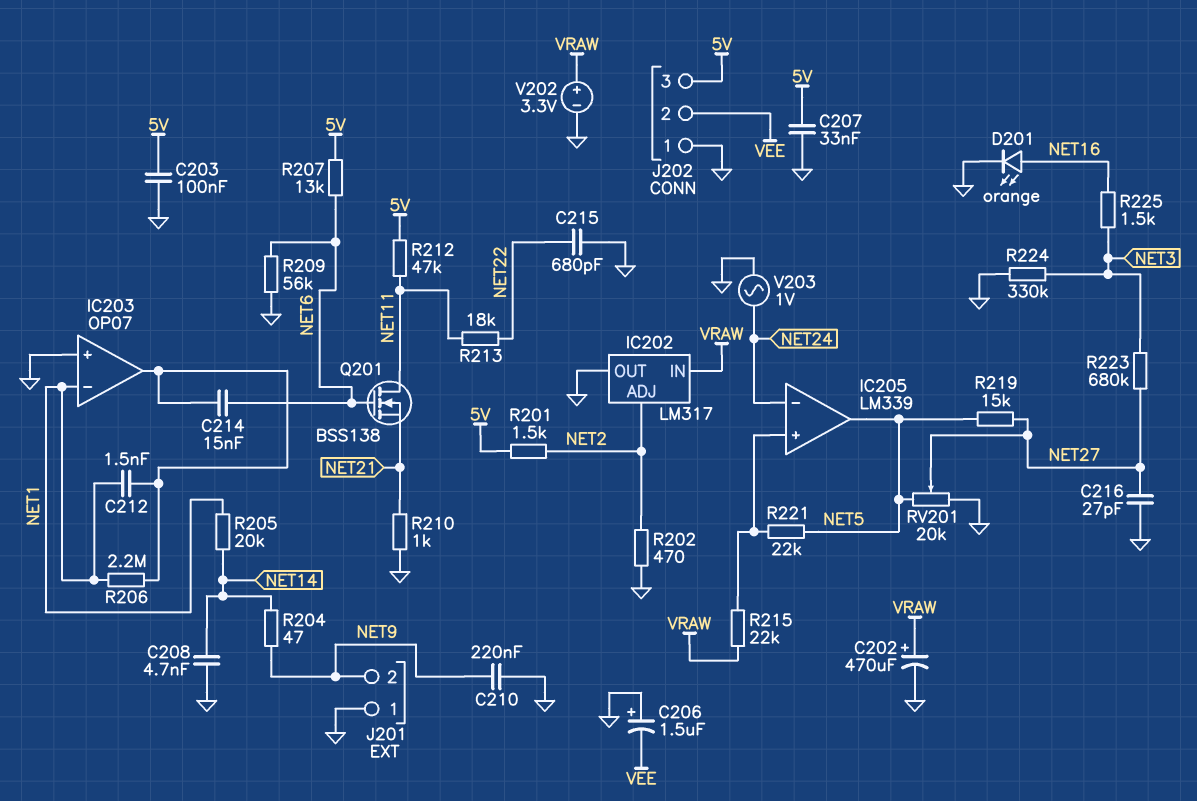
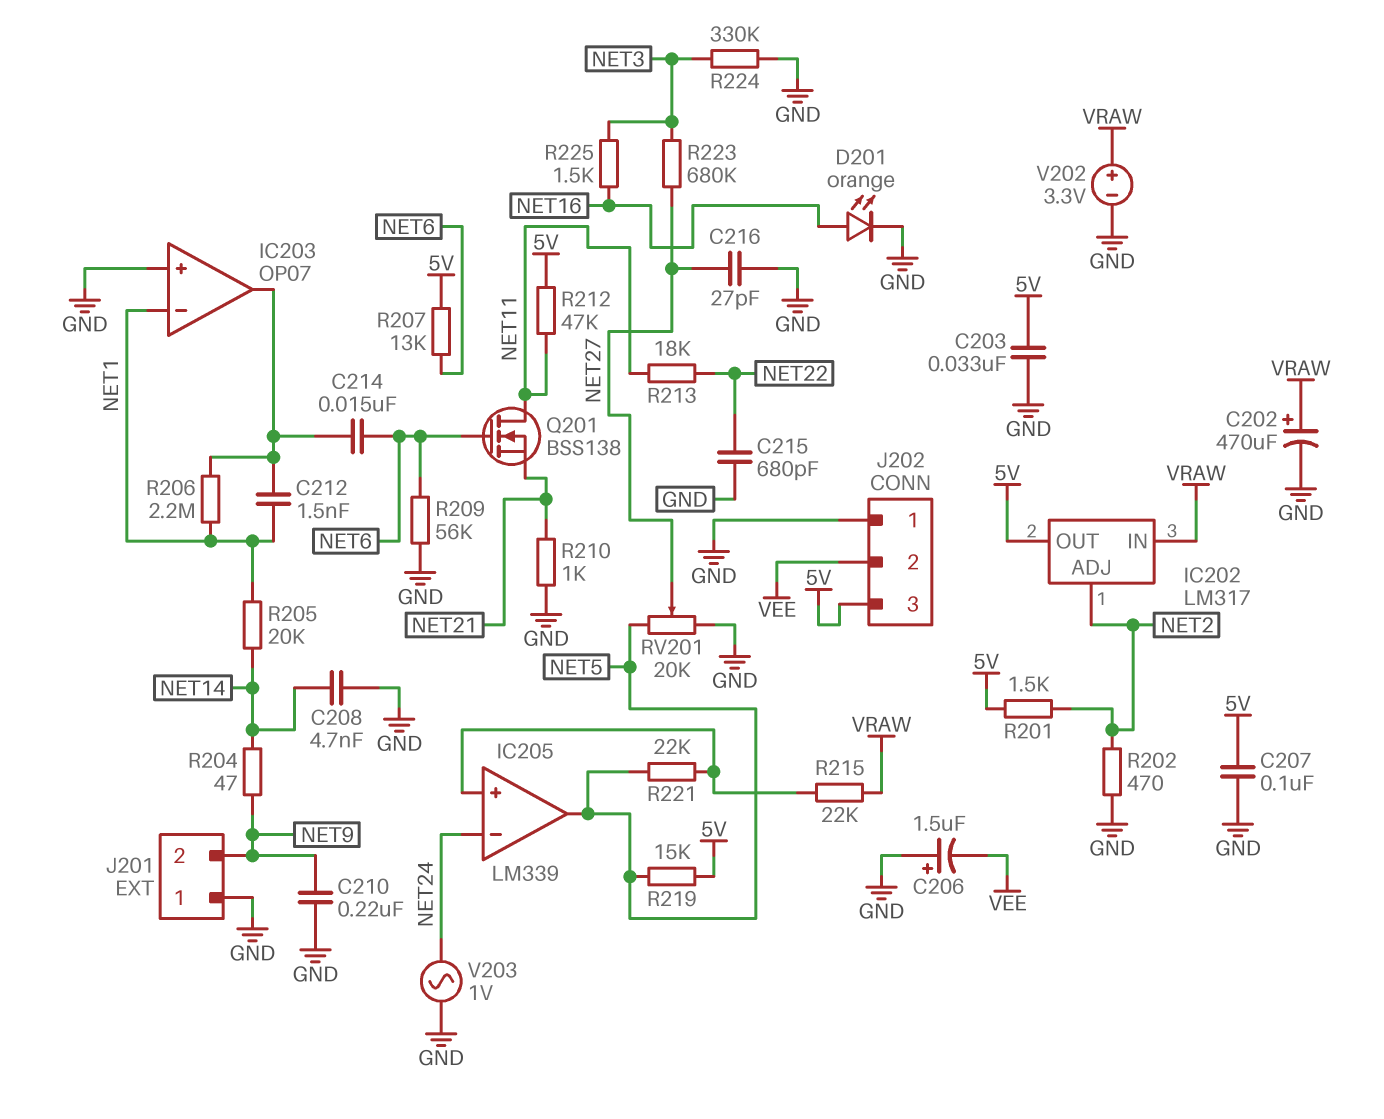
C203: 100nF (5V, GND) -> 33nF (5V, GND)
C207: 33nF (5V, GND) -> 100nF (5V, GND)
IC202 pin OUT: GND -> 5V
R219: 15k (NET5, NET27) -> 15k (5V, NET5)

